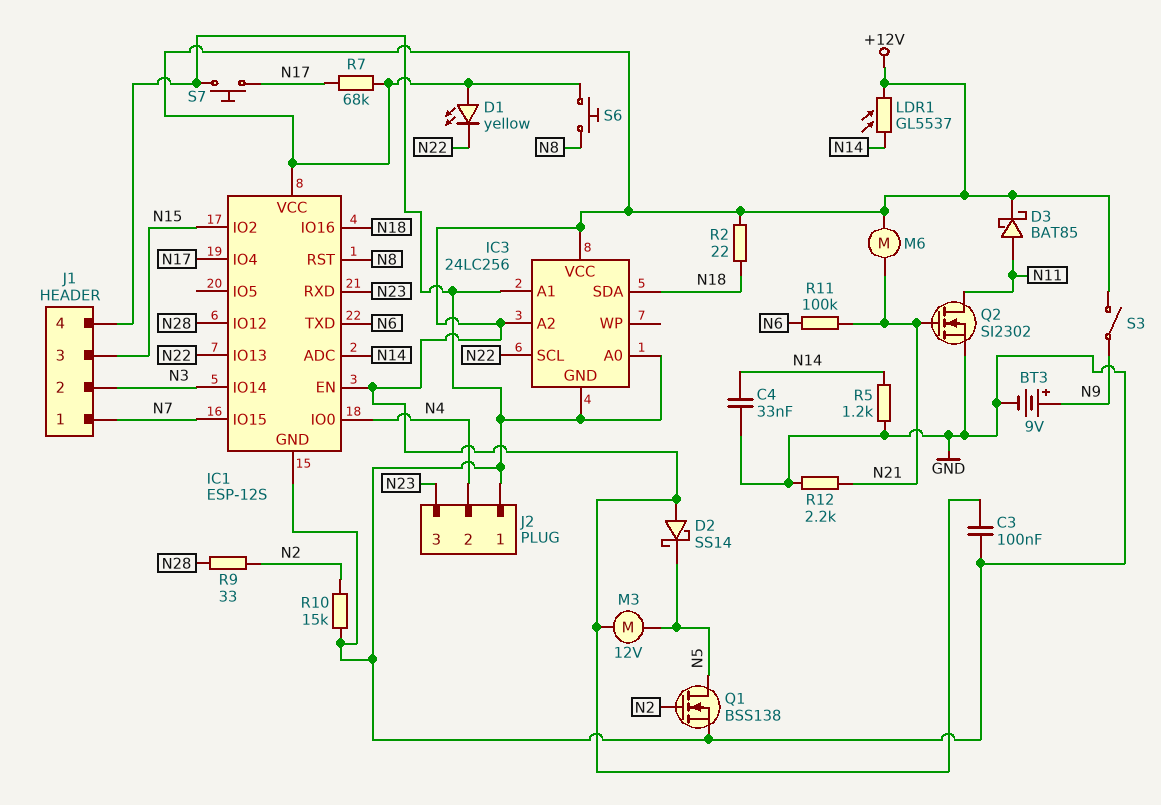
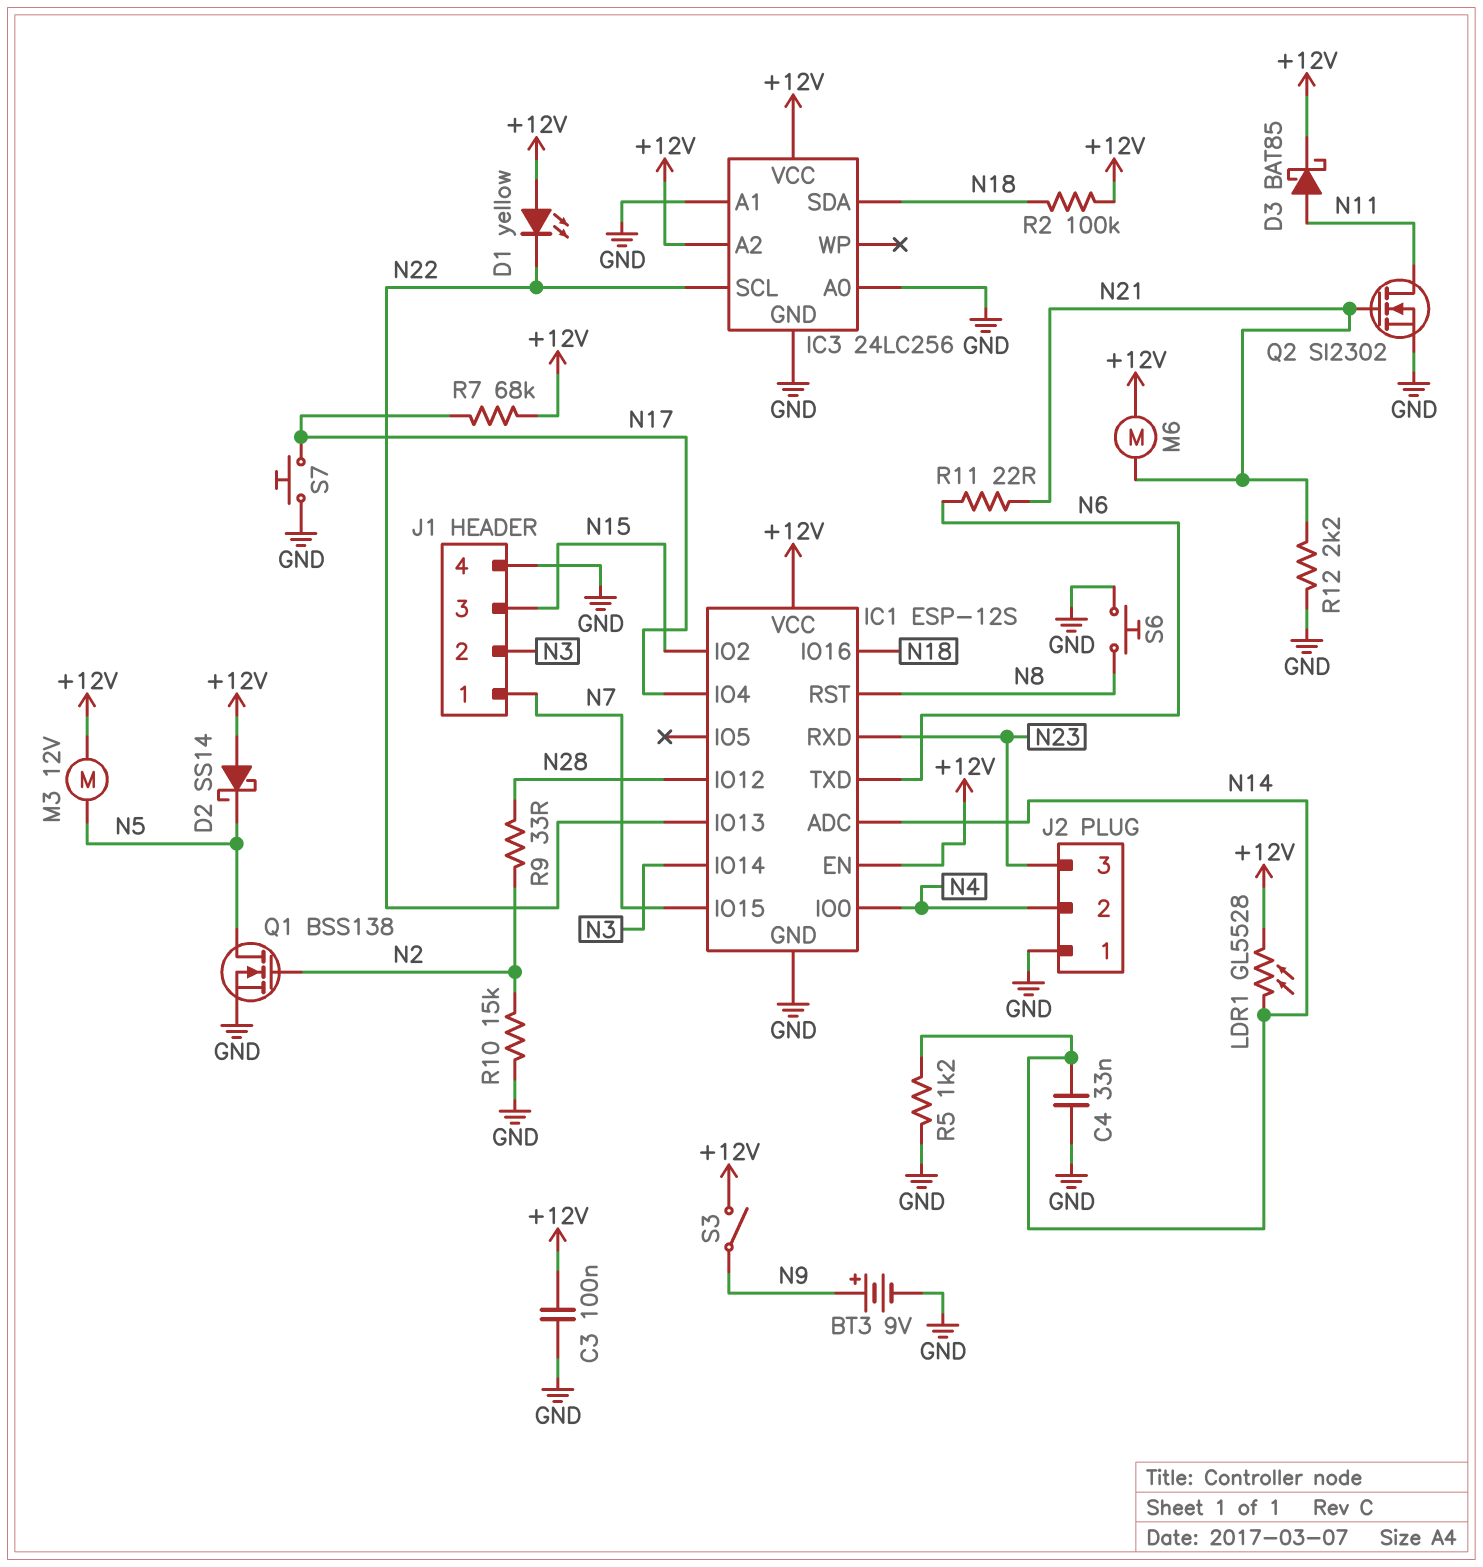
LDR1: GL5537 (+12V, N14) -> GL5528 (+12V, N14)
R2: 22 (+12V, N18) -> 100k (+12V, N18)
R11: 100k (N6, N21) -> 22 (N6, N21)
S6: button (+12V, N8) -> button (GND, N8)

